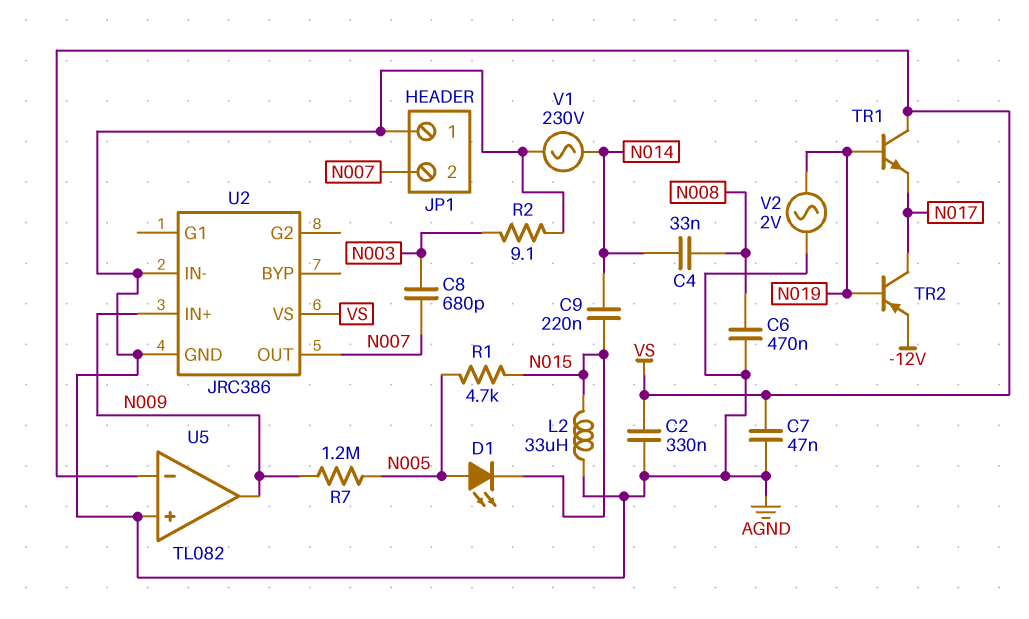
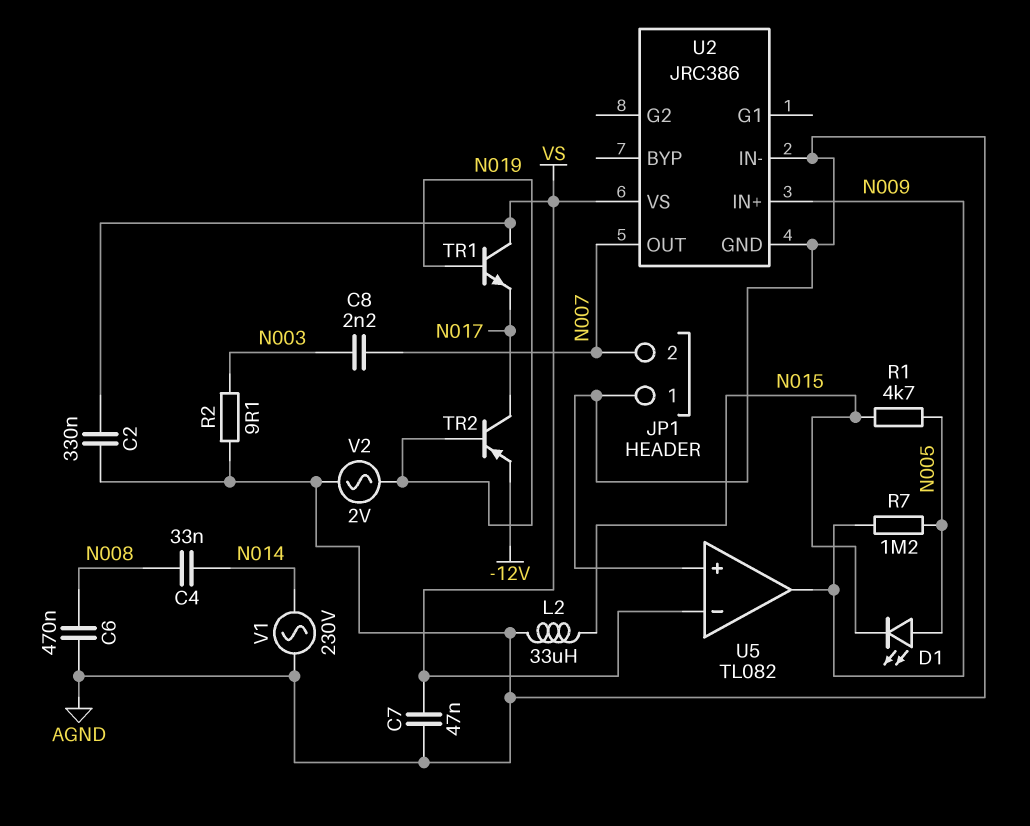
C8: 680pF (N003, N007) -> 2.2nF (N003, N007)
C9: 220nF (N014, N015) -> none

